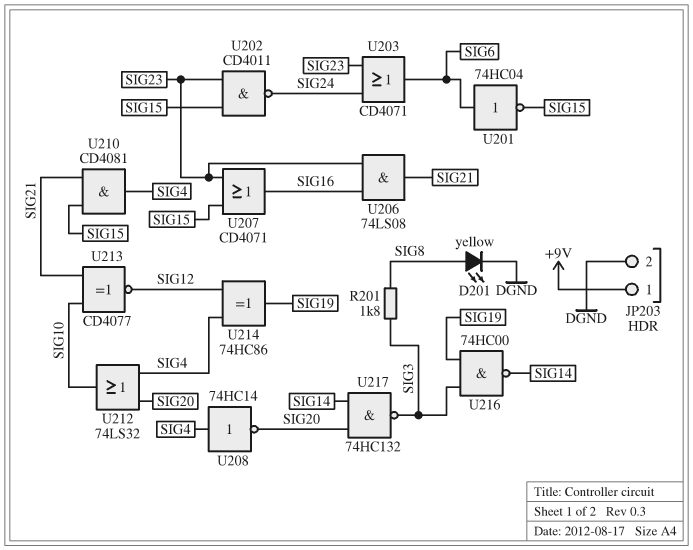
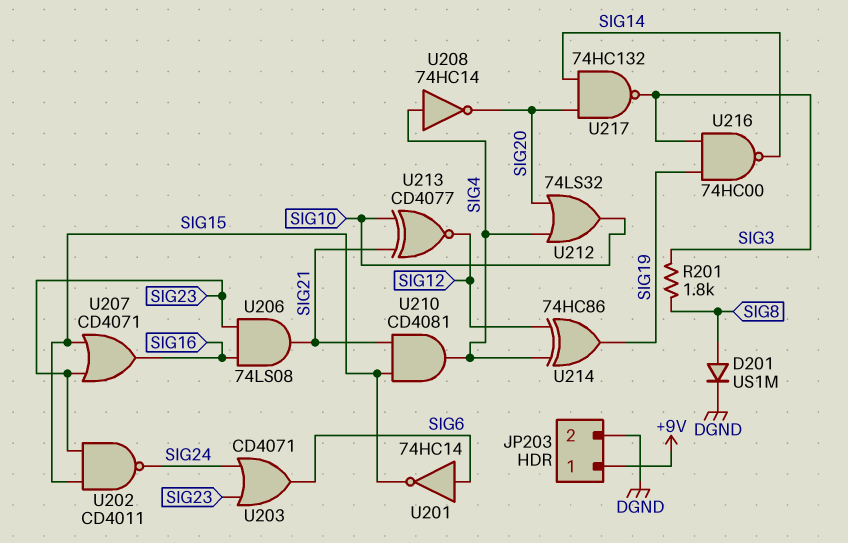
D201: LED yellow (A SIG8, K DGND) -> diode US1M (A SIG8, K DGND)
U201: NOT 74HC04 (in SIG6, out SIG15) -> NOT 74HC14 (in SIG6, out SIG15)

